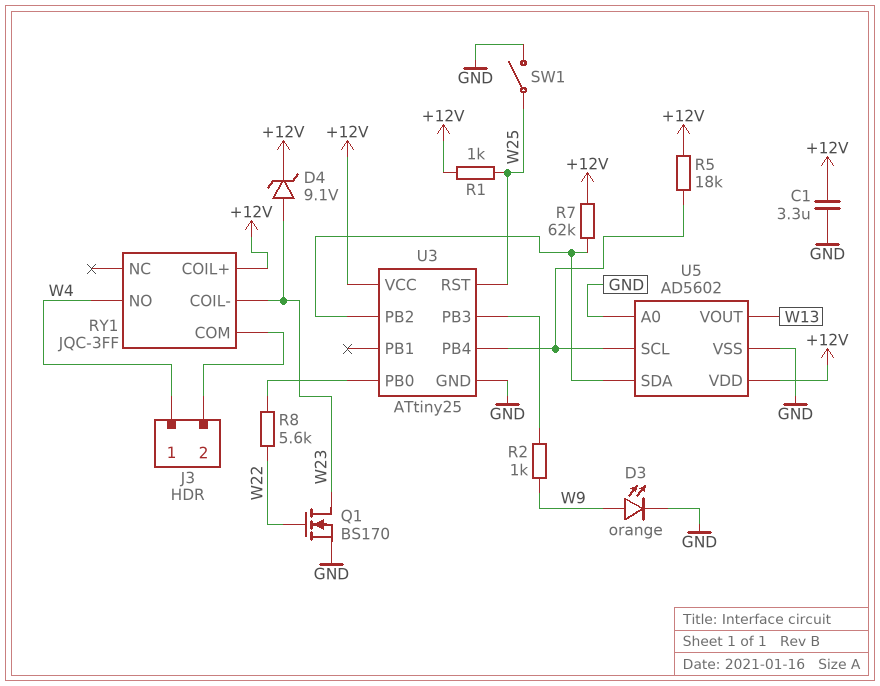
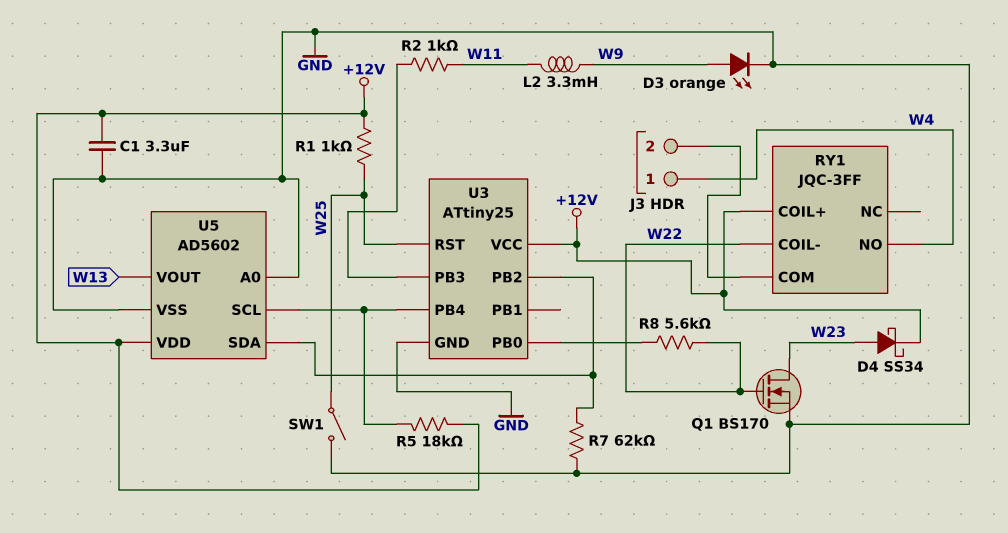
D4: zener 9.1V (A W23, K +12V) -> schottky SS34 (A W23, K +12V)
L2: none -> 3.3mH (W9, W11)
R2: 1k (U3/PB3, W9) -> 1k (U3/PB3, W11)
R7: 62k (+12V, U3/PB2) -> 62k (GND, U3/PB2)
RY1 pin COIL-: W23 -> W22

